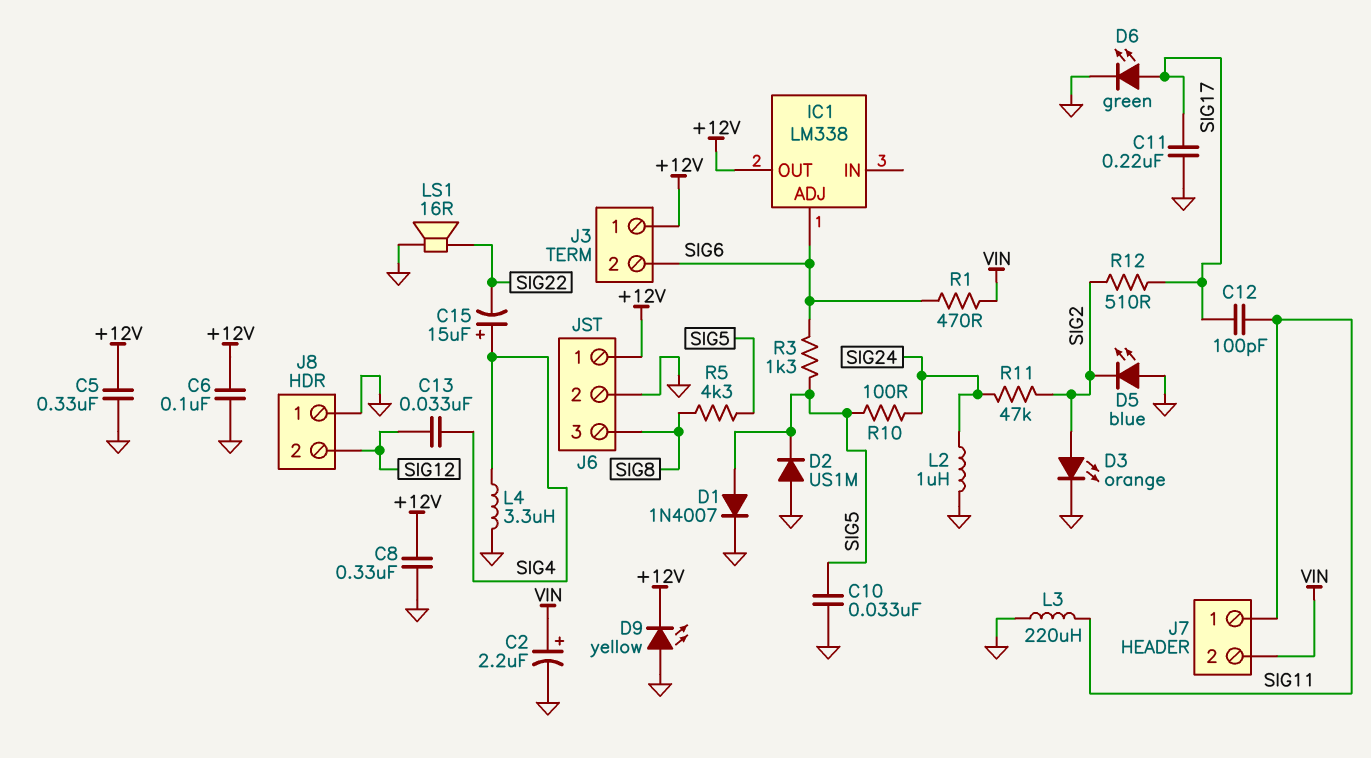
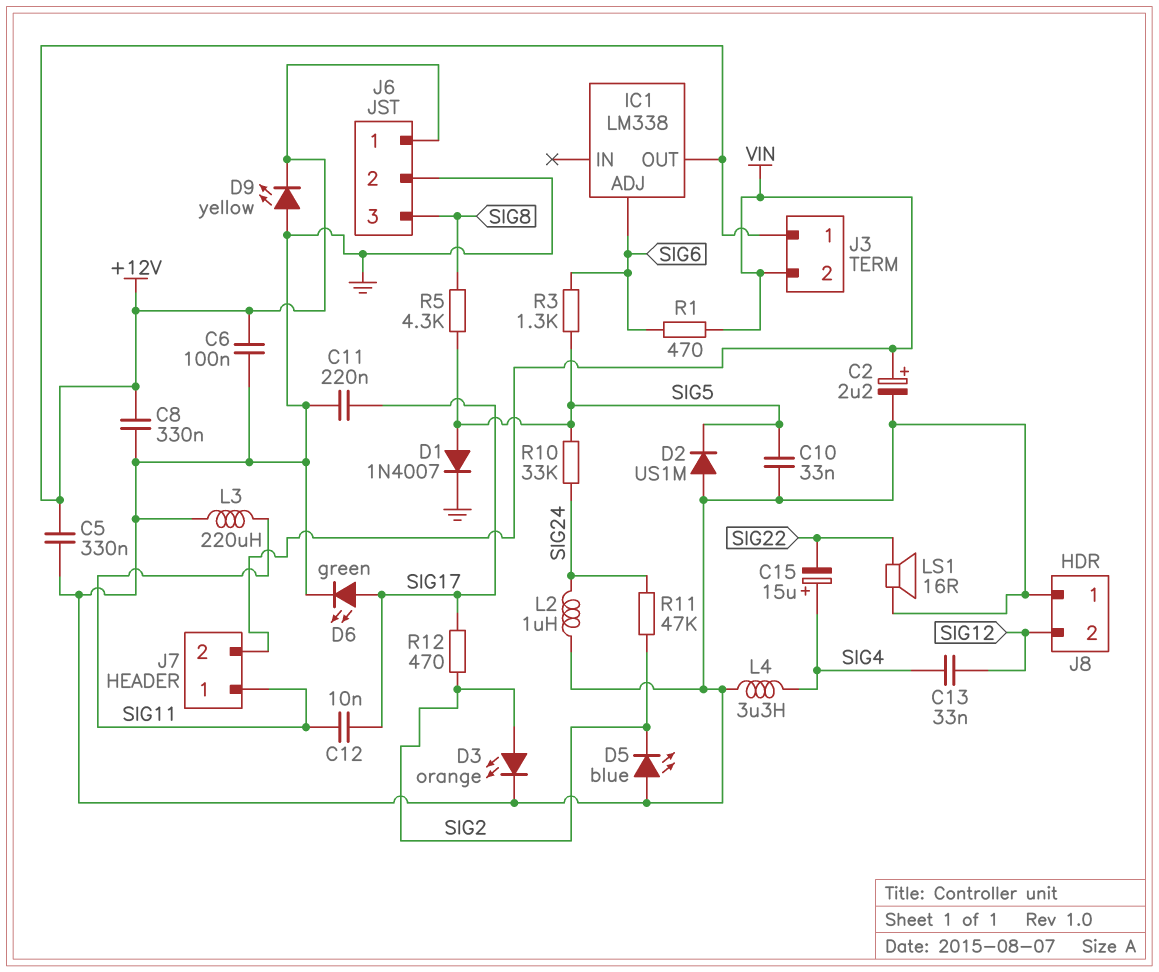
C12: 100pF (SIG11, SIG17) -> 10nF (SIG11, SIG17)
J3 pin 2: SIG6 -> VIN
R10: 100 (SIG5, SIG24) -> 33k (SIG5, SIG24)
R12: 510 (SIG2, SIG17) -> 470 (SIG2, SIG17)

